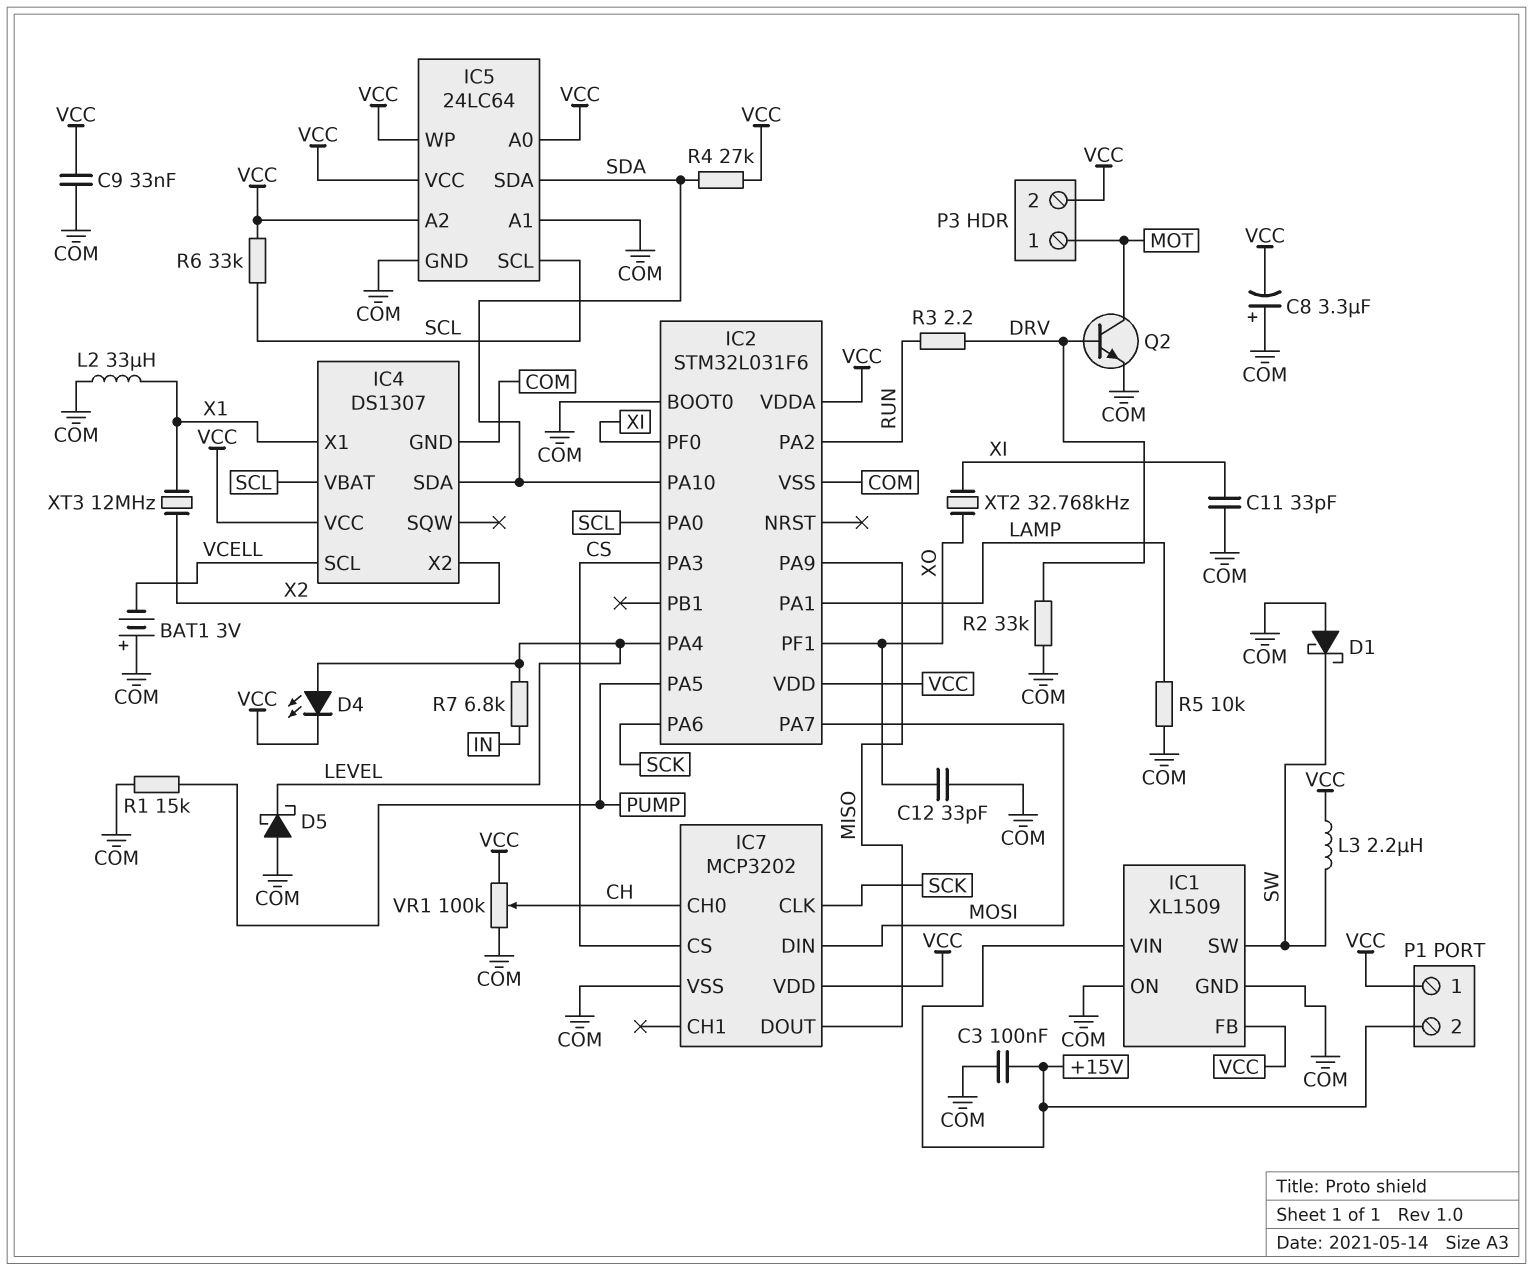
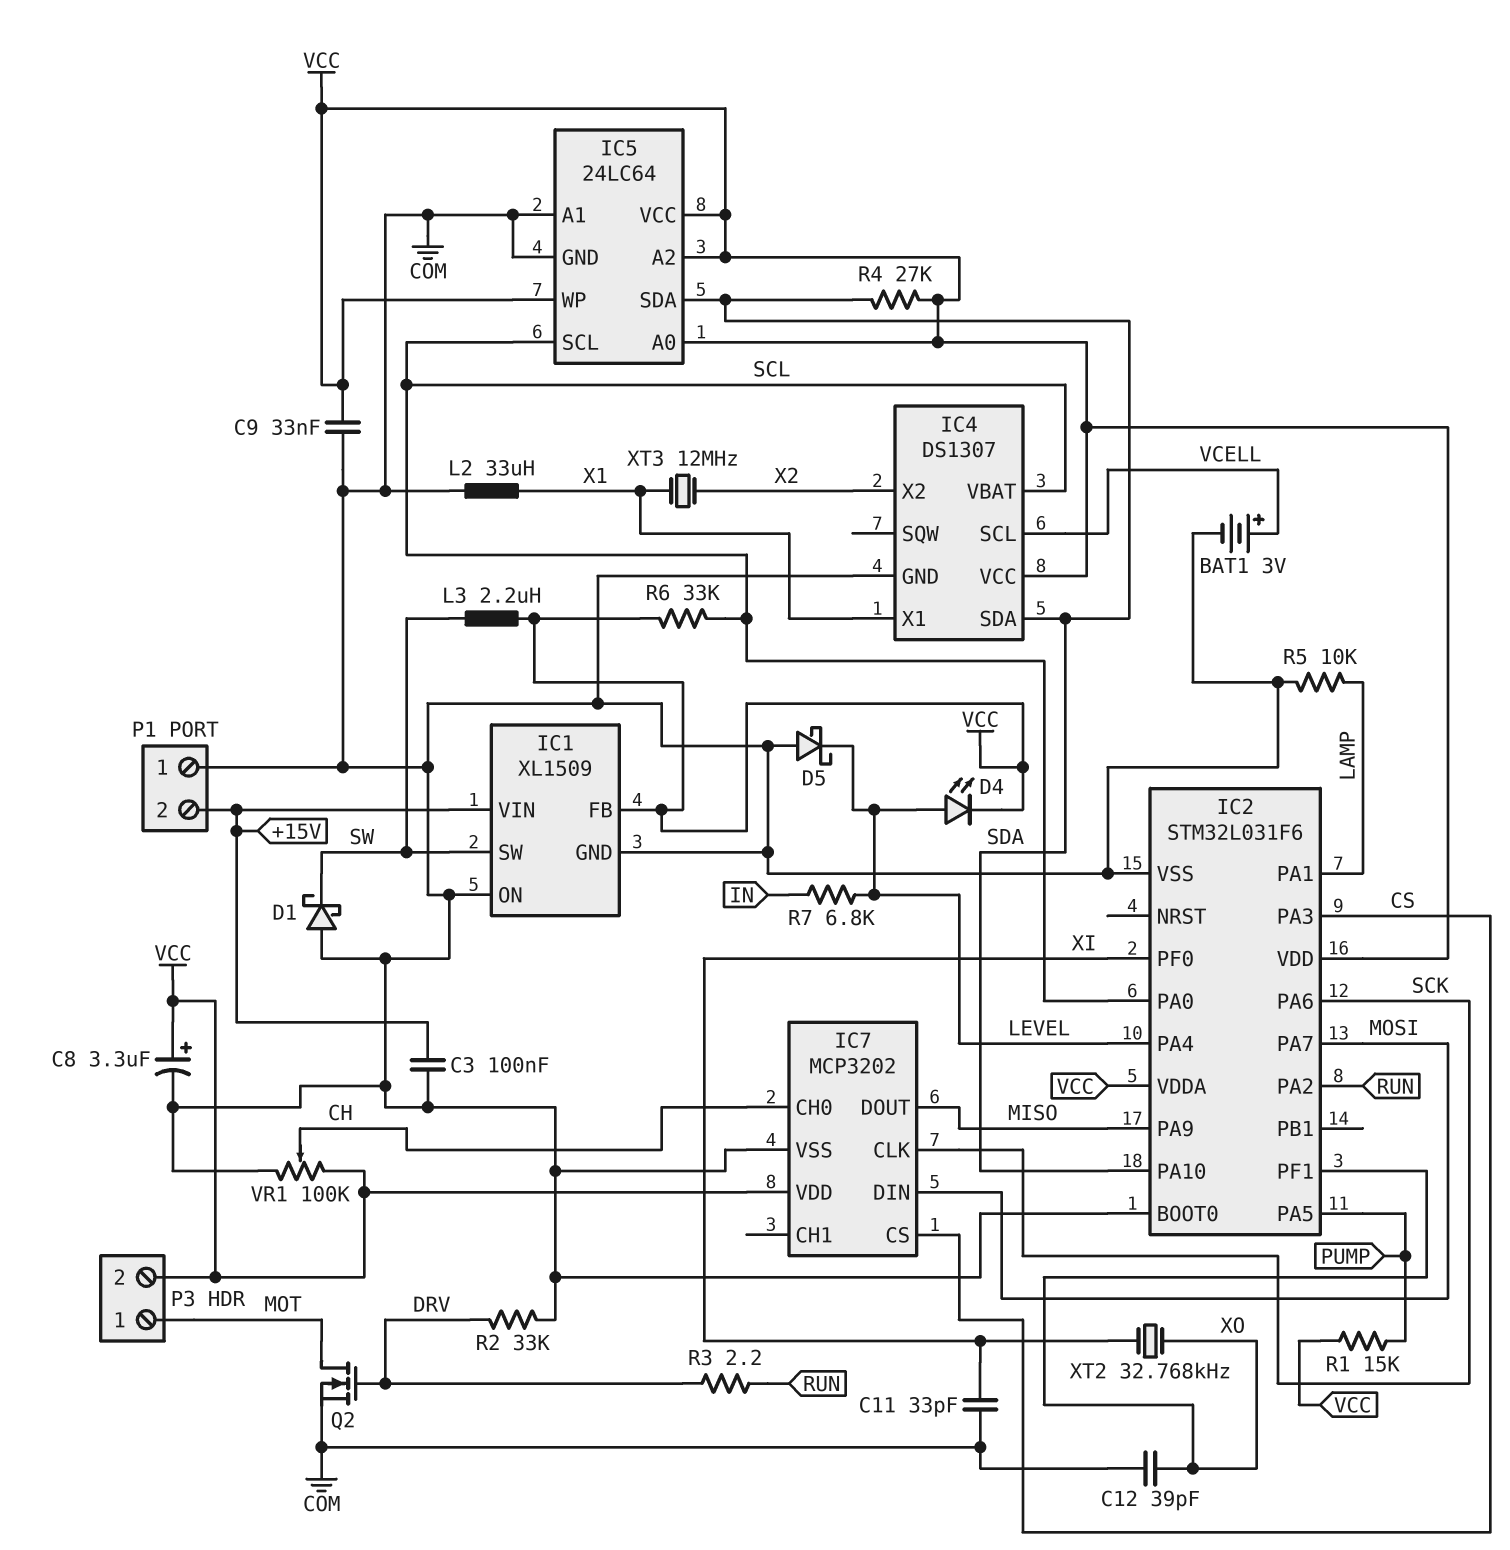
BAT1: 3V (plus COM, minus VCELL) -> 3V (plus VCELL, minus COM)
C8: 3.3uF (plus COM, minus VCC) -> 3.3uF (plus VCC, minus COM)
C12: 33pF (COM, XO) -> 39pF (COM, XO)
P1 pin 1: VCC -> COM
Q2: NPN (B DRV, C MOT, E COM) -> NMOS (G DRV, D MOT, S COM)
R1: 15k (COM, PUMP) -> 15k (PUMP, VCC)

